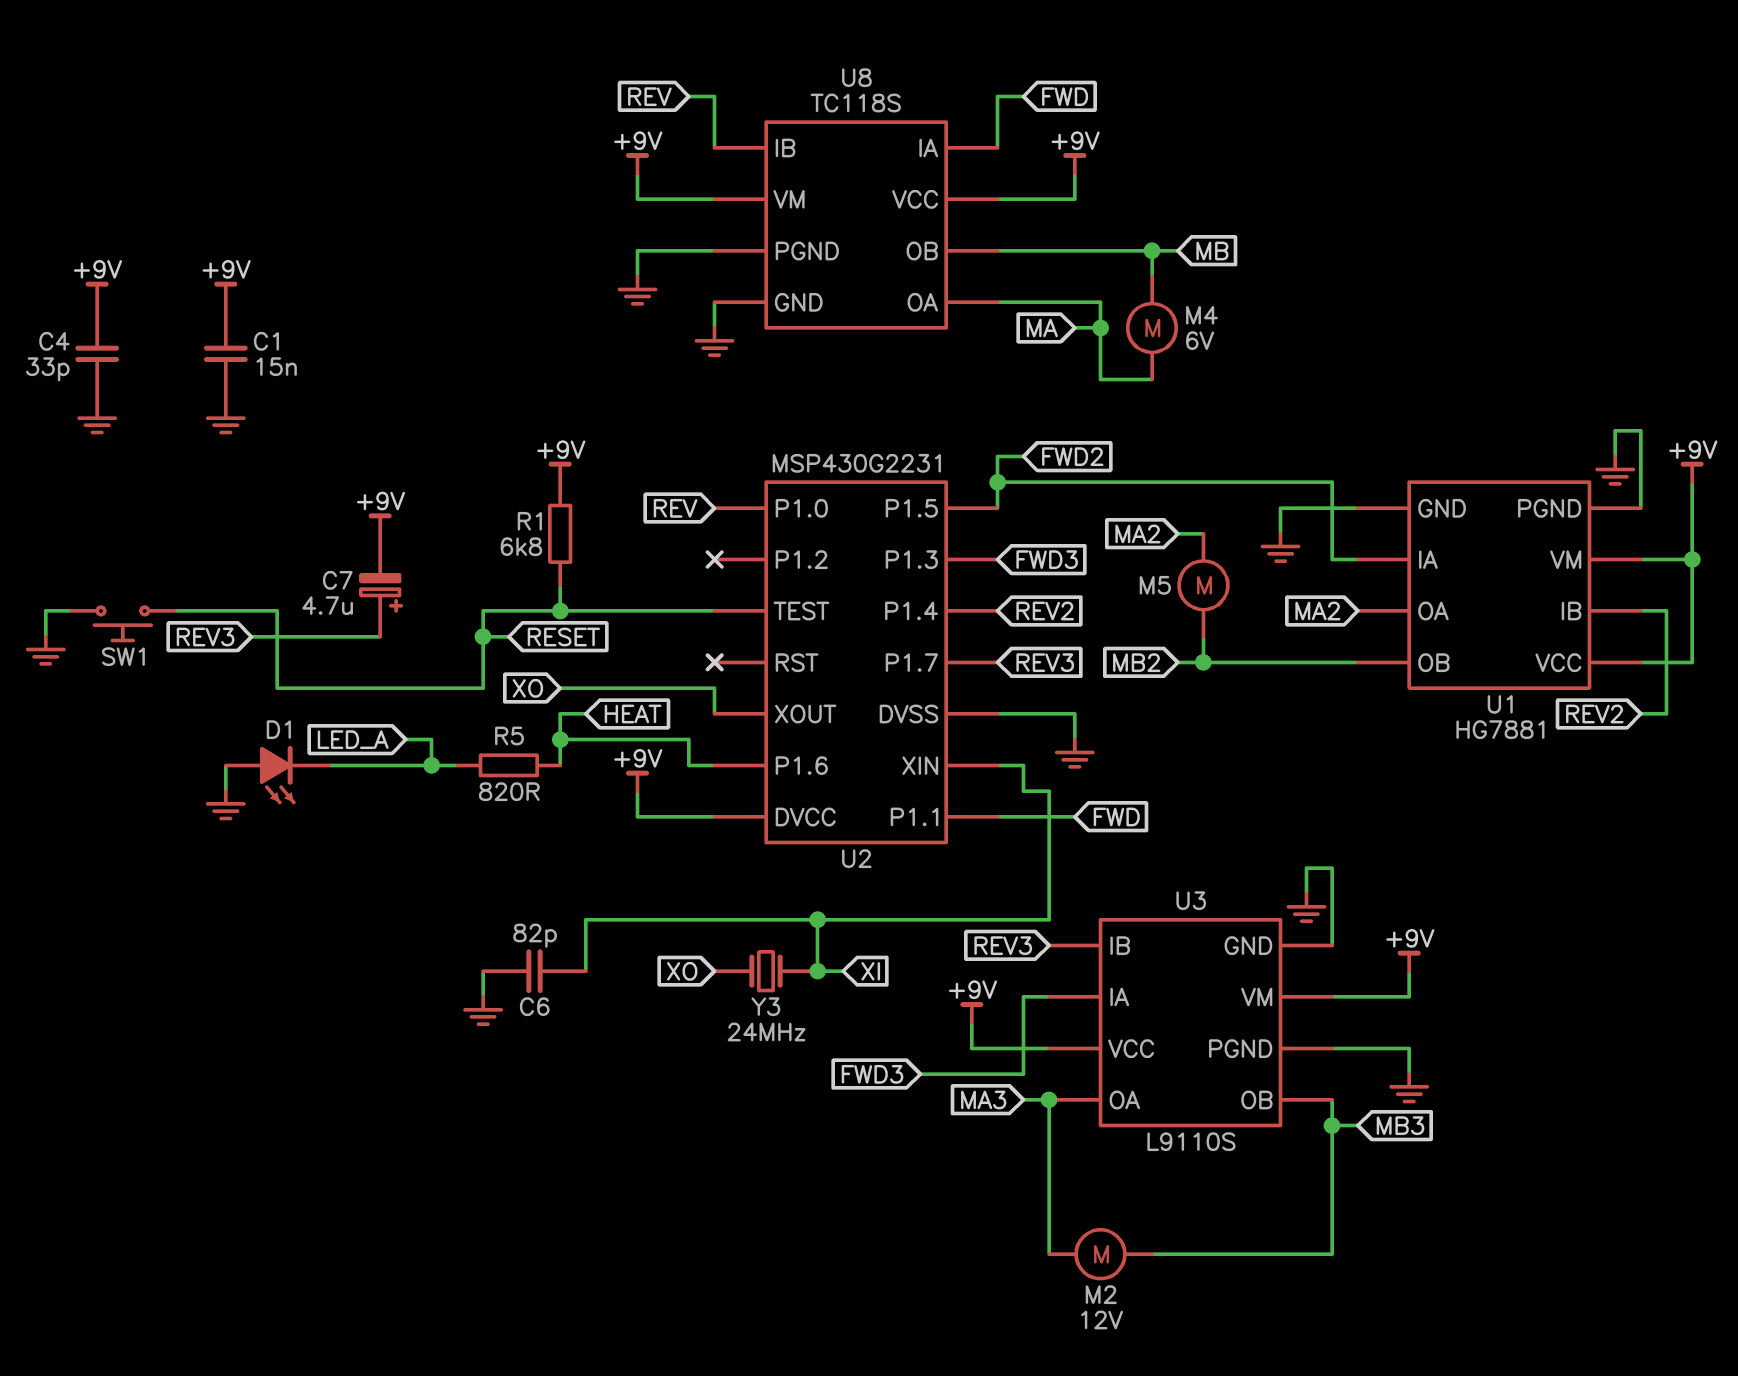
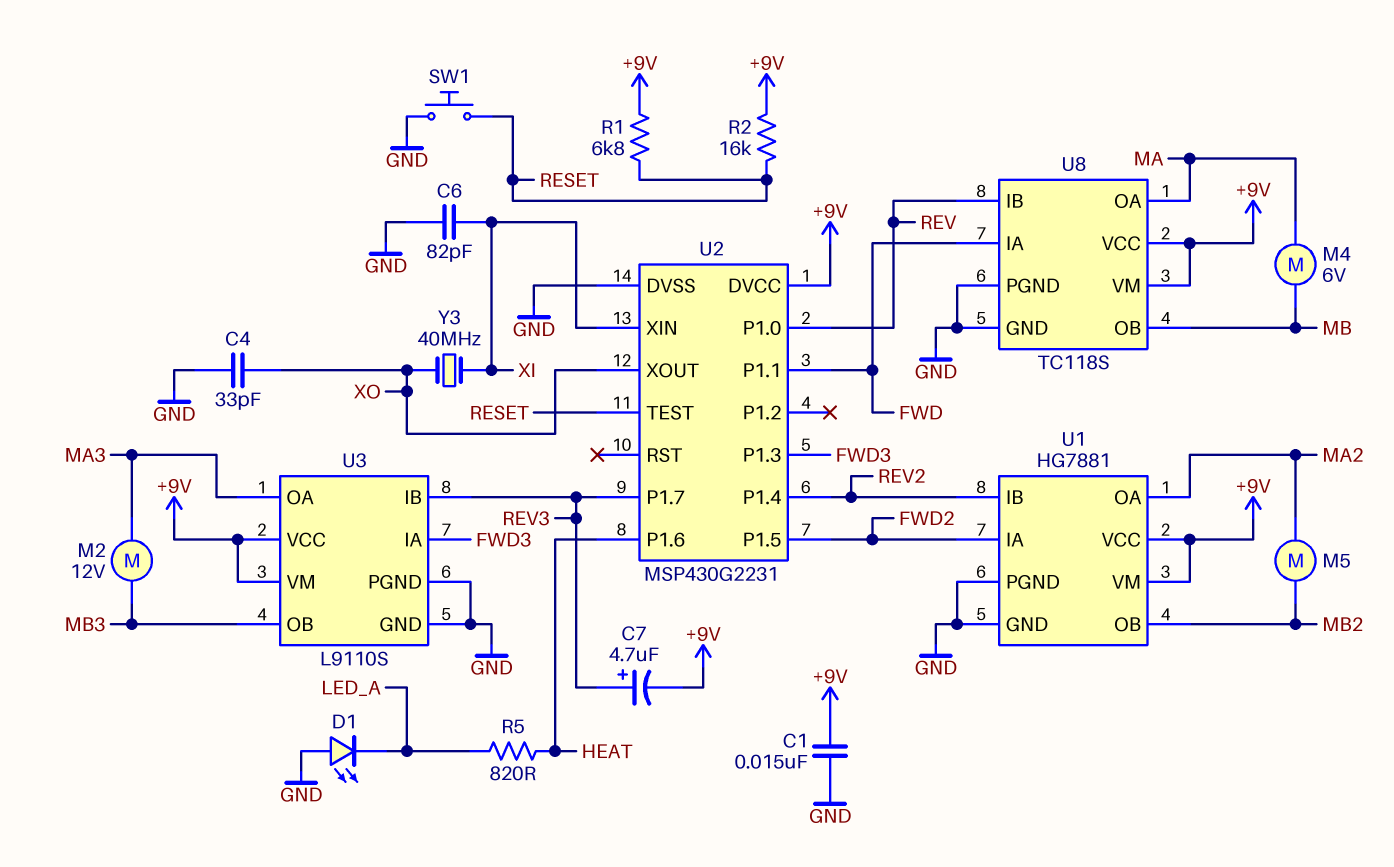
C4: 33pF (+9V, GND) -> 33pF (GND, XO)
R2: none -> 16k (+9V, RESET)
Y3: 24MHz (XI, XO) -> 40MHz (XI, XO)

